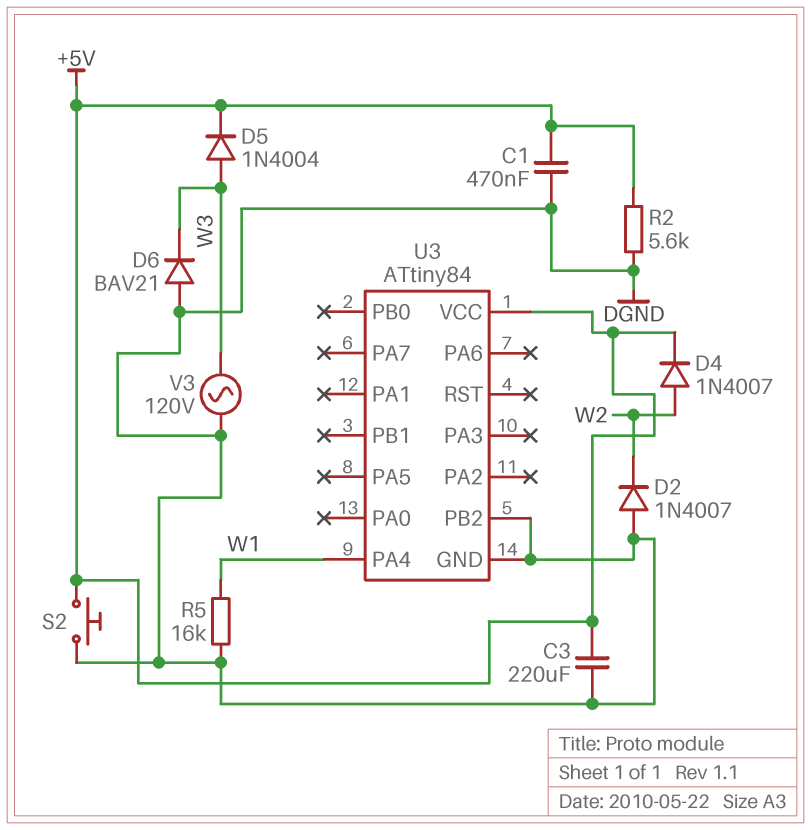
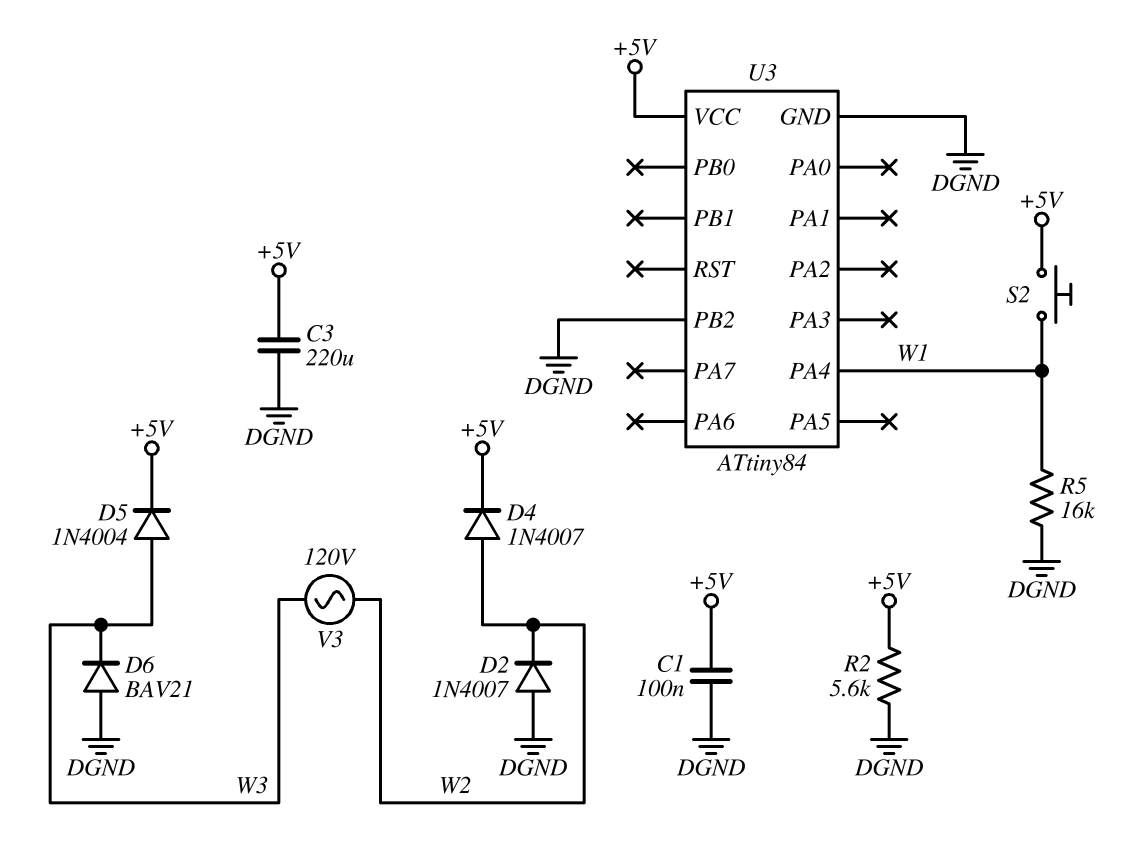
C1: 470nF (+5V, DGND) -> 100nF (+5V, DGND)
S2: button (+5V, DGND) -> button (+5V, W1)
V3: AC 120V (DGND, W3) -> AC 120V (W2, W3)

